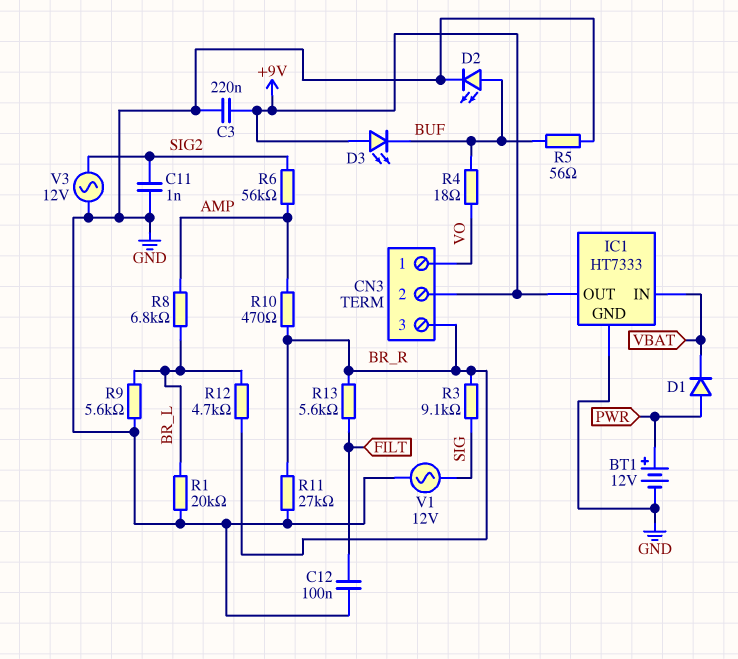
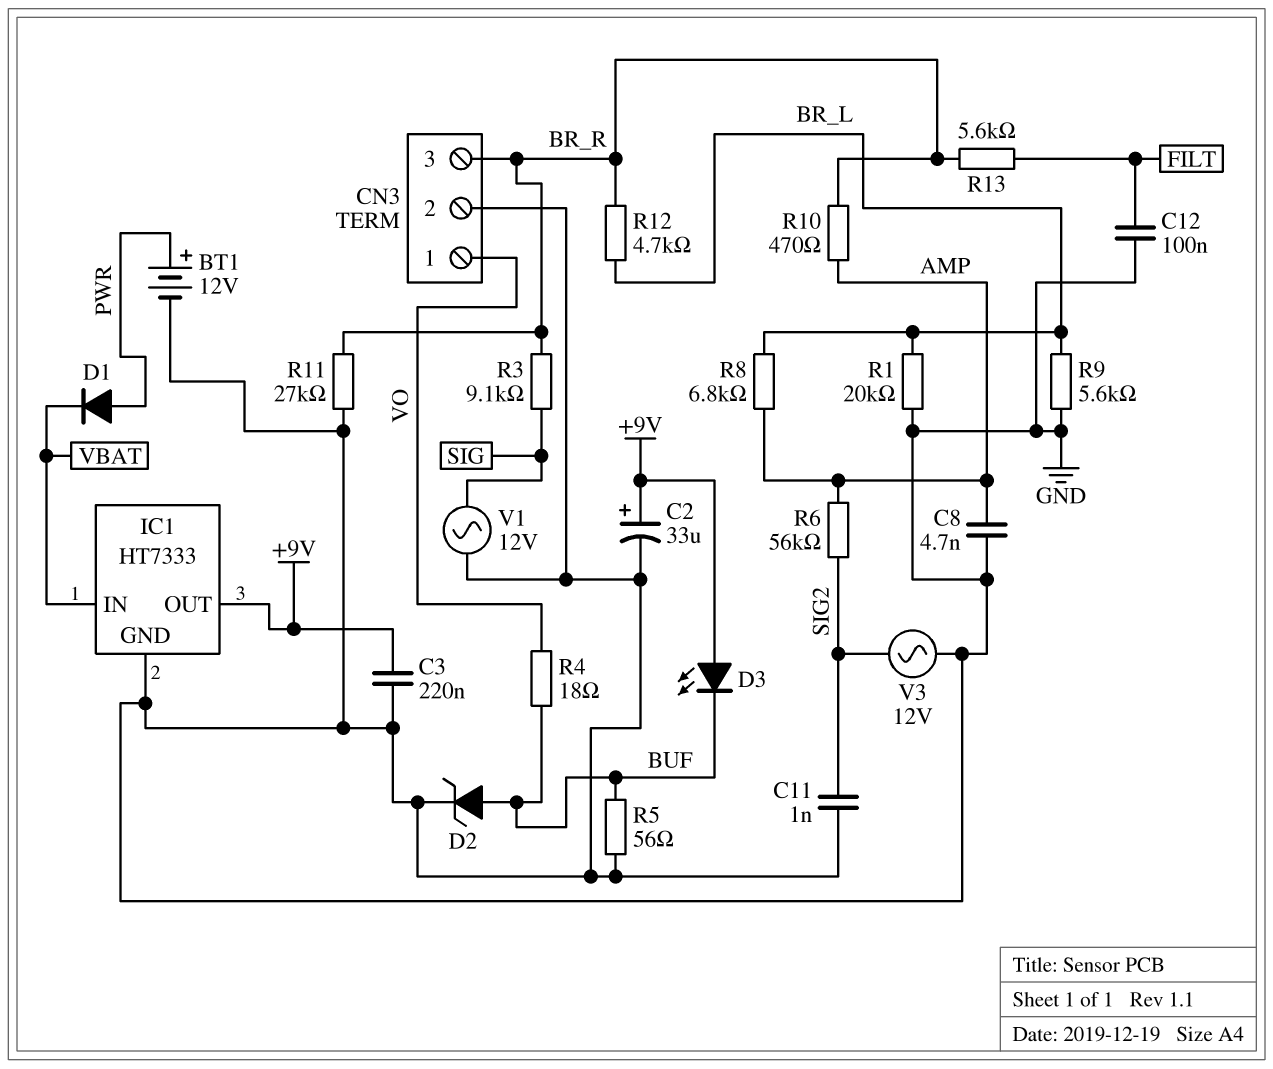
C2: none -> 33uF (plus +9V, minus GND)
C8: none -> 4.7nF (AMP, GND)
CN3 pin 2: +9V -> GND
D2: LED (A BUF, K GND) -> zener (A BUF, K GND)

